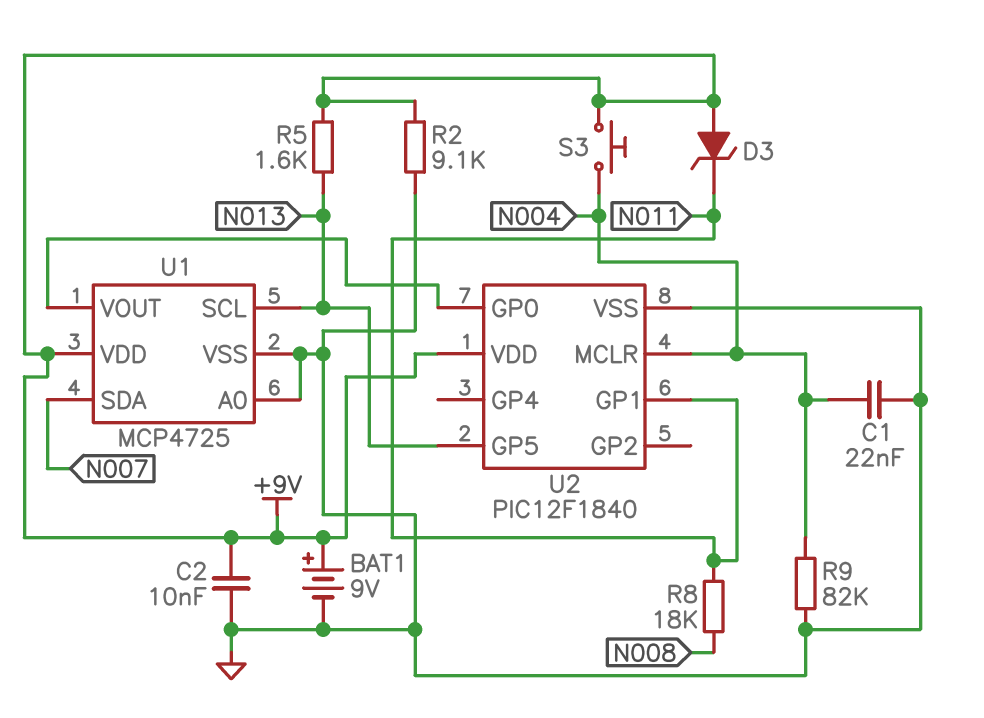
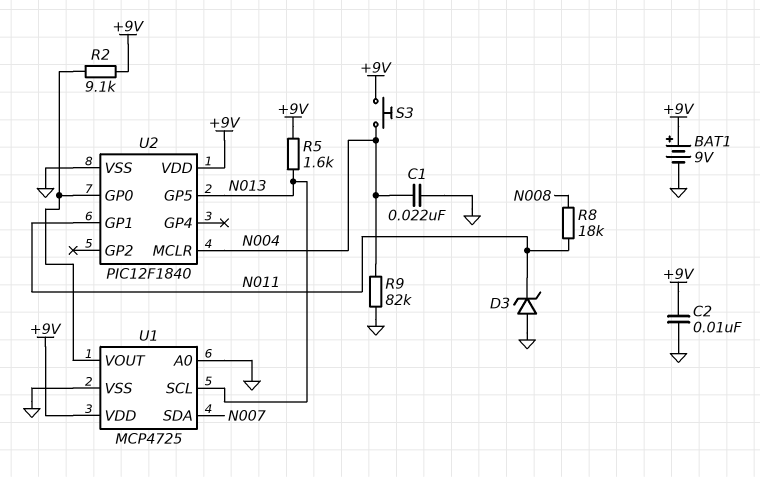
D3: zener (A +9V, K N011) -> zener (A GND, K N011)
R2: 9.1k (+9V, GND) -> 9.1k (+9V, U1/VOUT)

